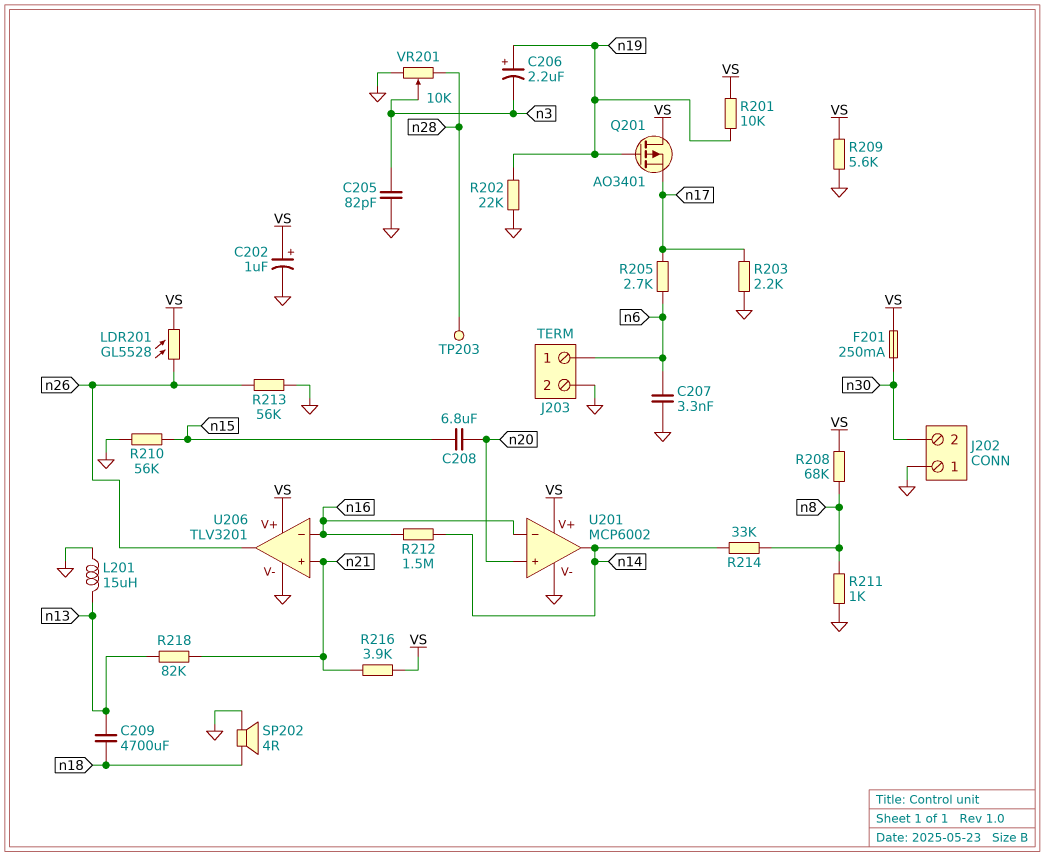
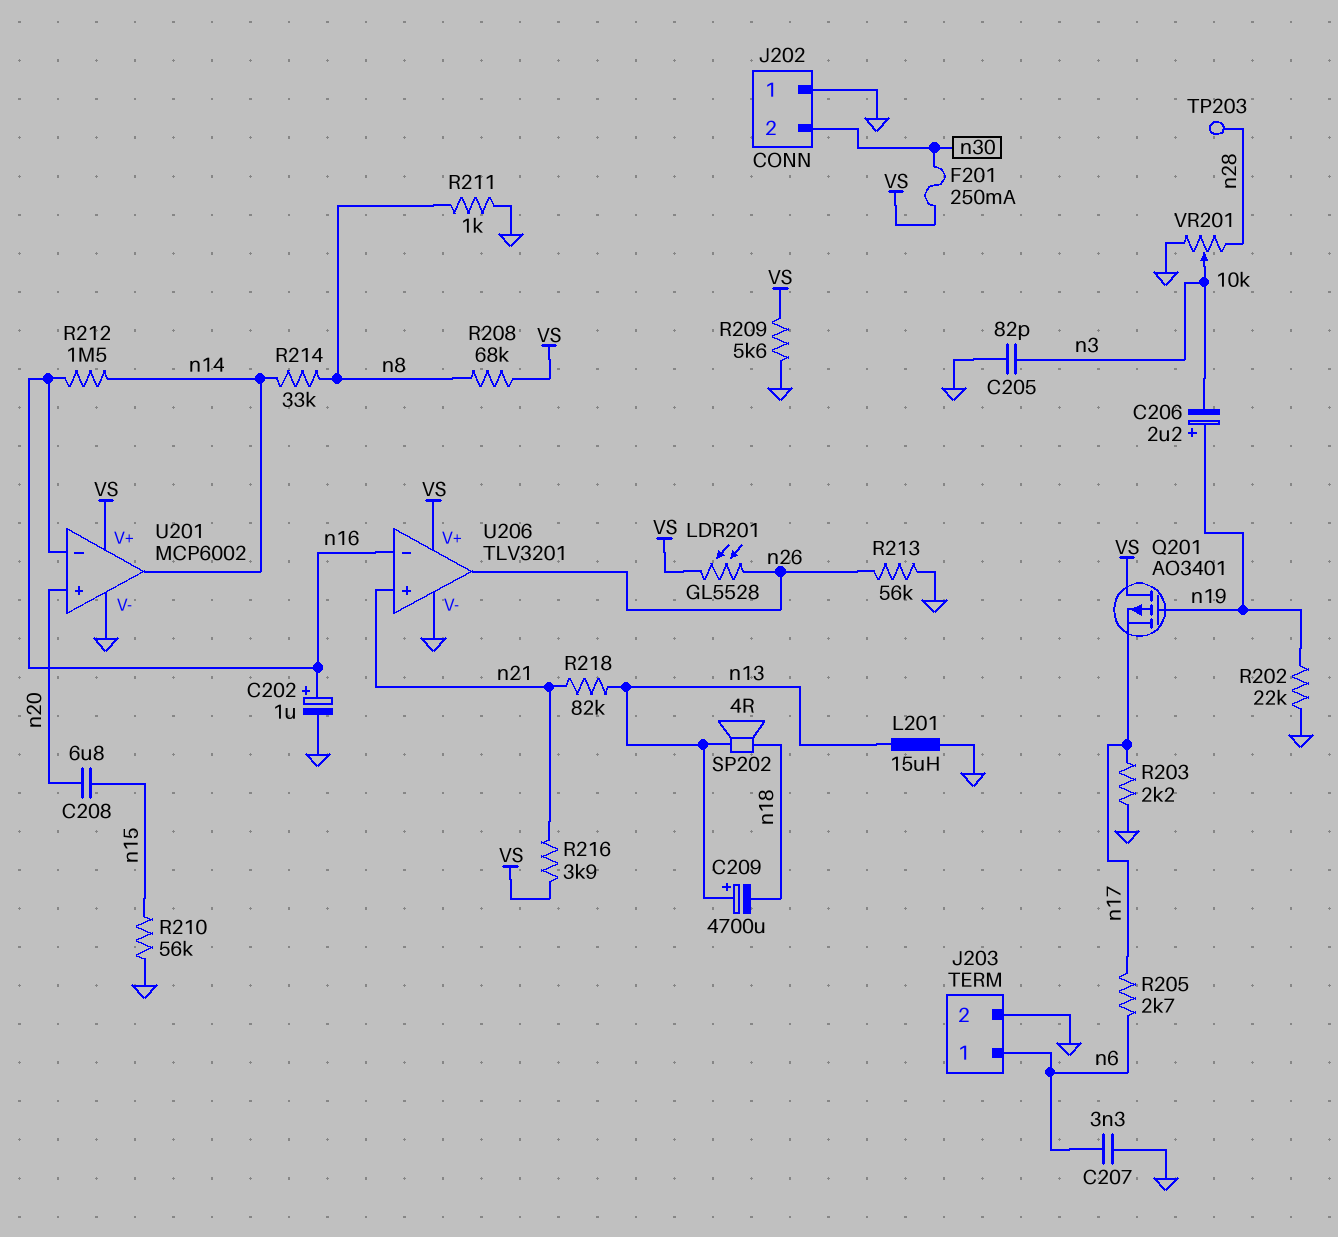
C202: 1uF (plus VS, minus GND) -> 1uF (plus n16, minus GND)
C209: 4700uF (n13, n18) -> 4700uF (plus n13, minus n18)
R201: 10k (VS, n19) -> none
SP202: speaker 4R (GND, n18) -> speaker 4R (n13, n18)

